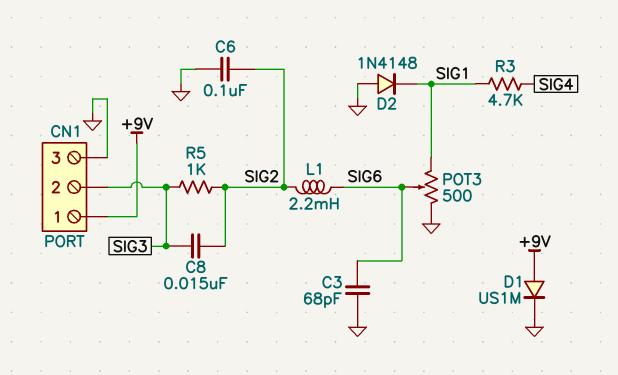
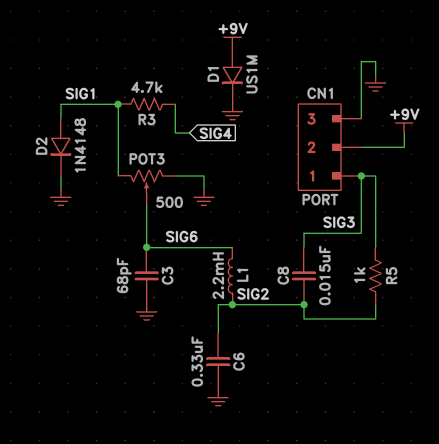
C6: 100nF (GND, SIG2) -> 330nF (GND, SIG2)
CN1 pin 1: +9V -> SIG3
CN1 pin 2: SIG3 -> +9V
D2: diode 1N4148 (A GND, K SIG1) -> diode 1N4148 (A SIG1, K GND)

